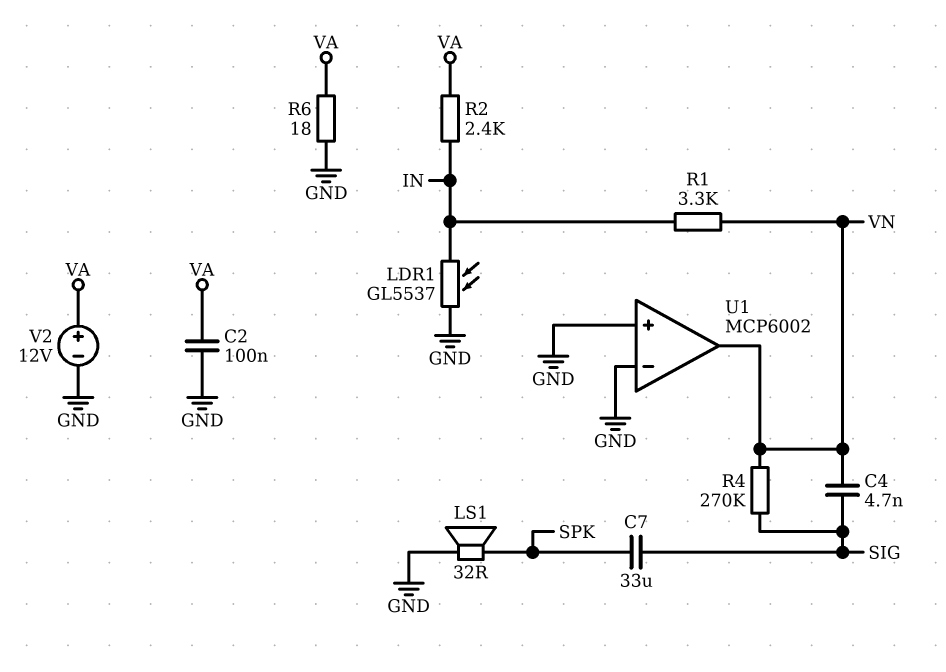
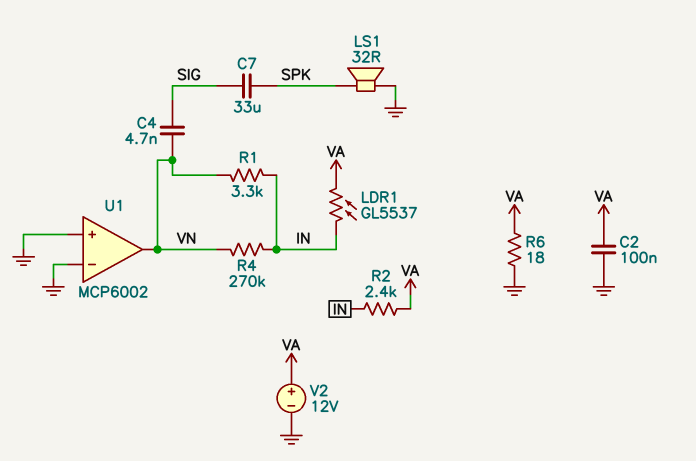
LDR1: GL5537 (GND, IN) -> GL5537 (IN, VA)
R4: 270k (SIG, VN) -> 270k (IN, VN)

